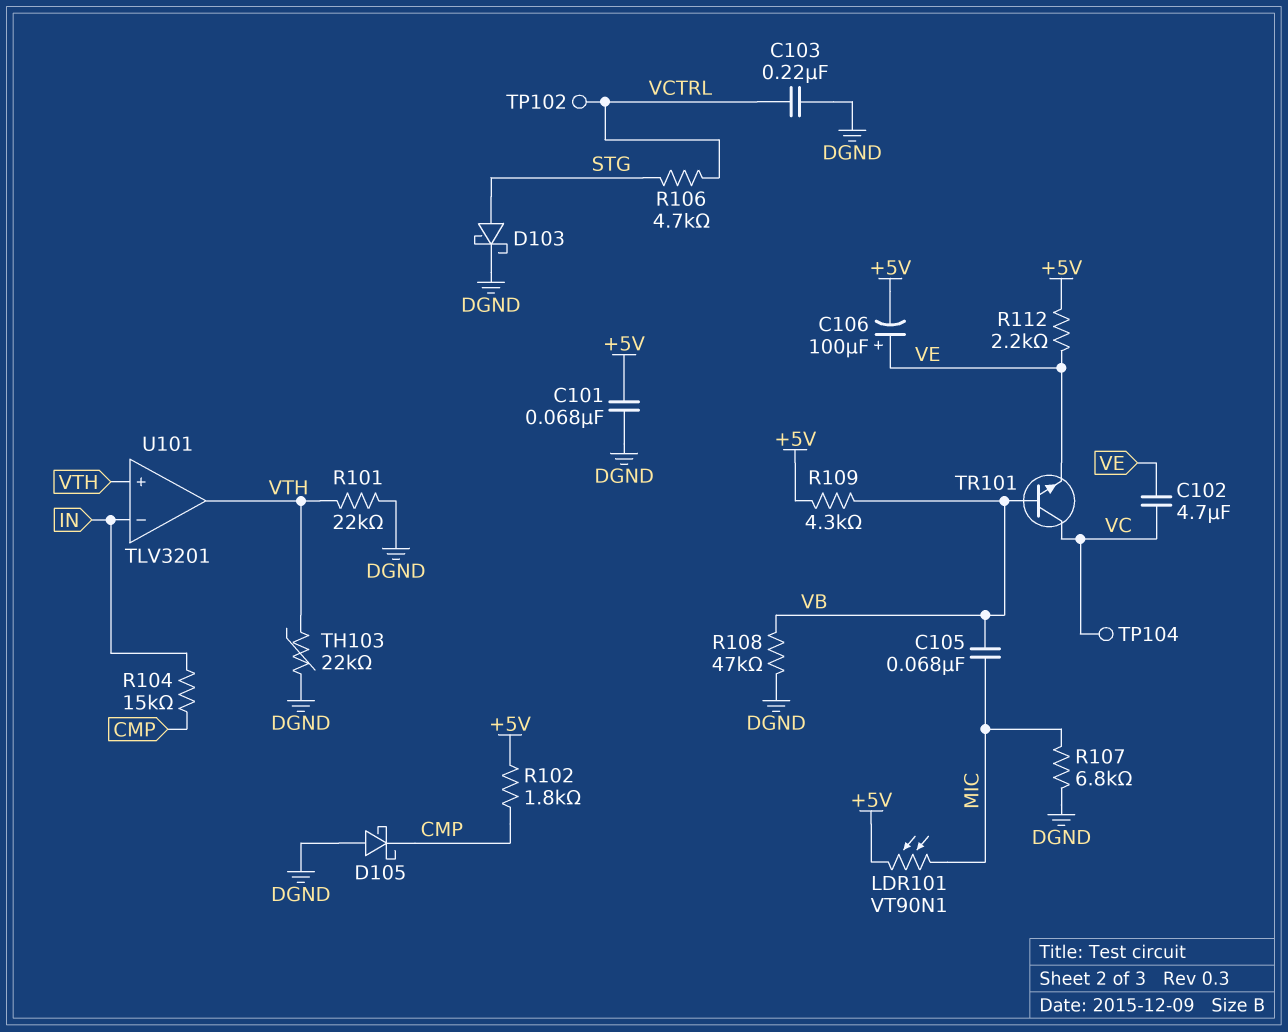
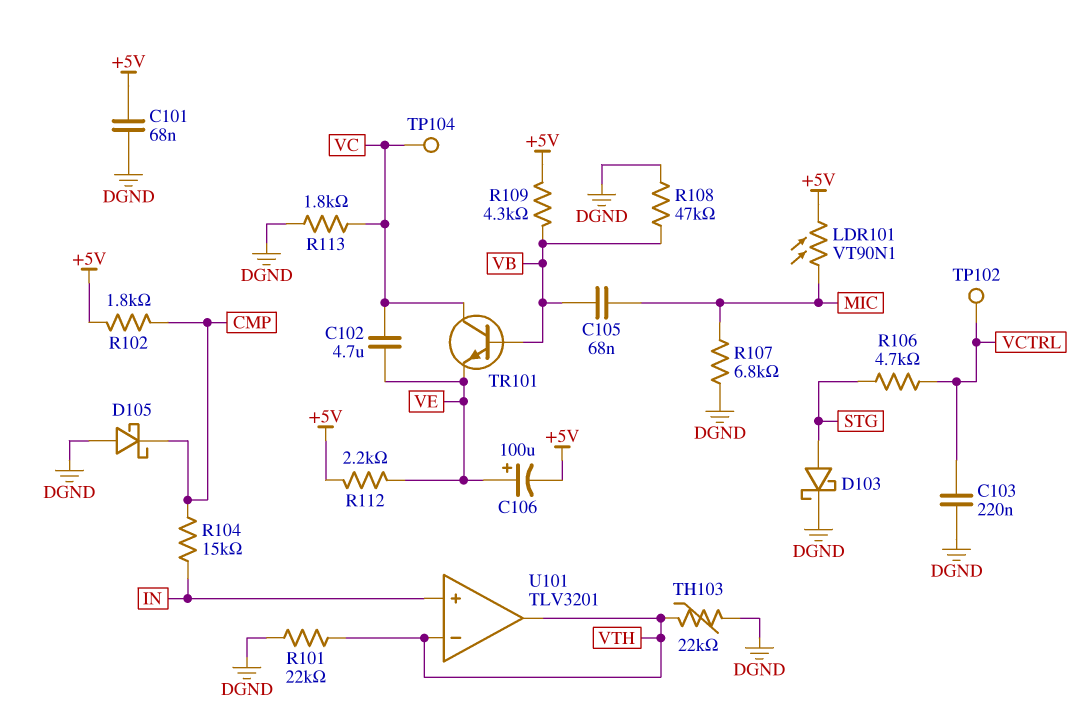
R113: none -> 1.8k (DGND, VC)
U101 pin in+: VTH -> IN
U101 pin in-: IN -> VTH

